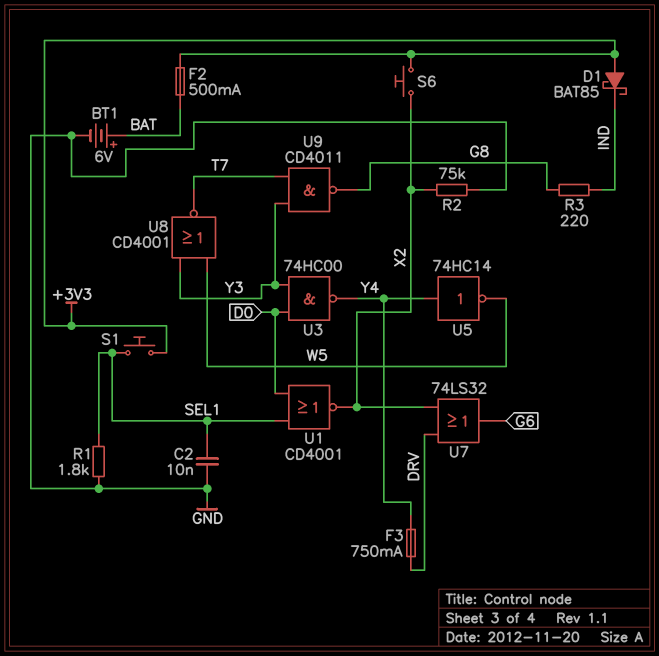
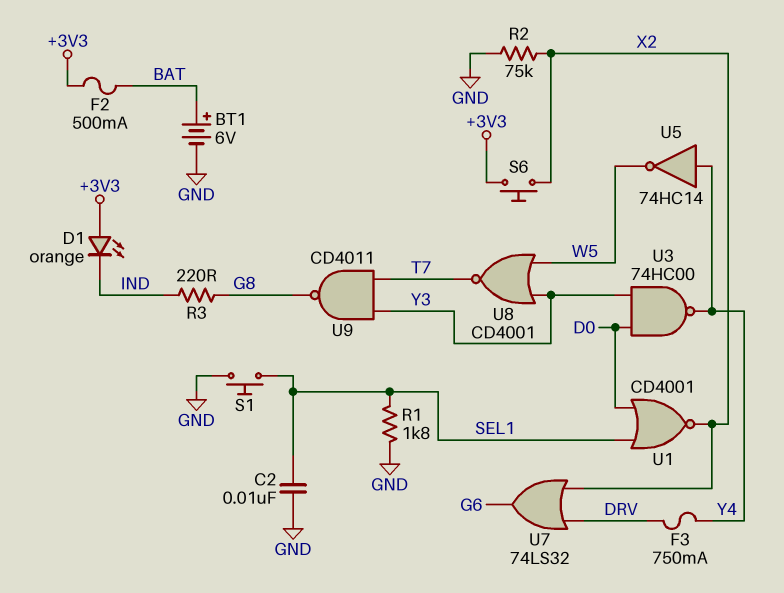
D1: schottky BAT85 (A +3V3, K IND) -> LED orange (A +3V3, K IND)
S1: button (+3V3, SEL1) -> button (GND, SEL1)

